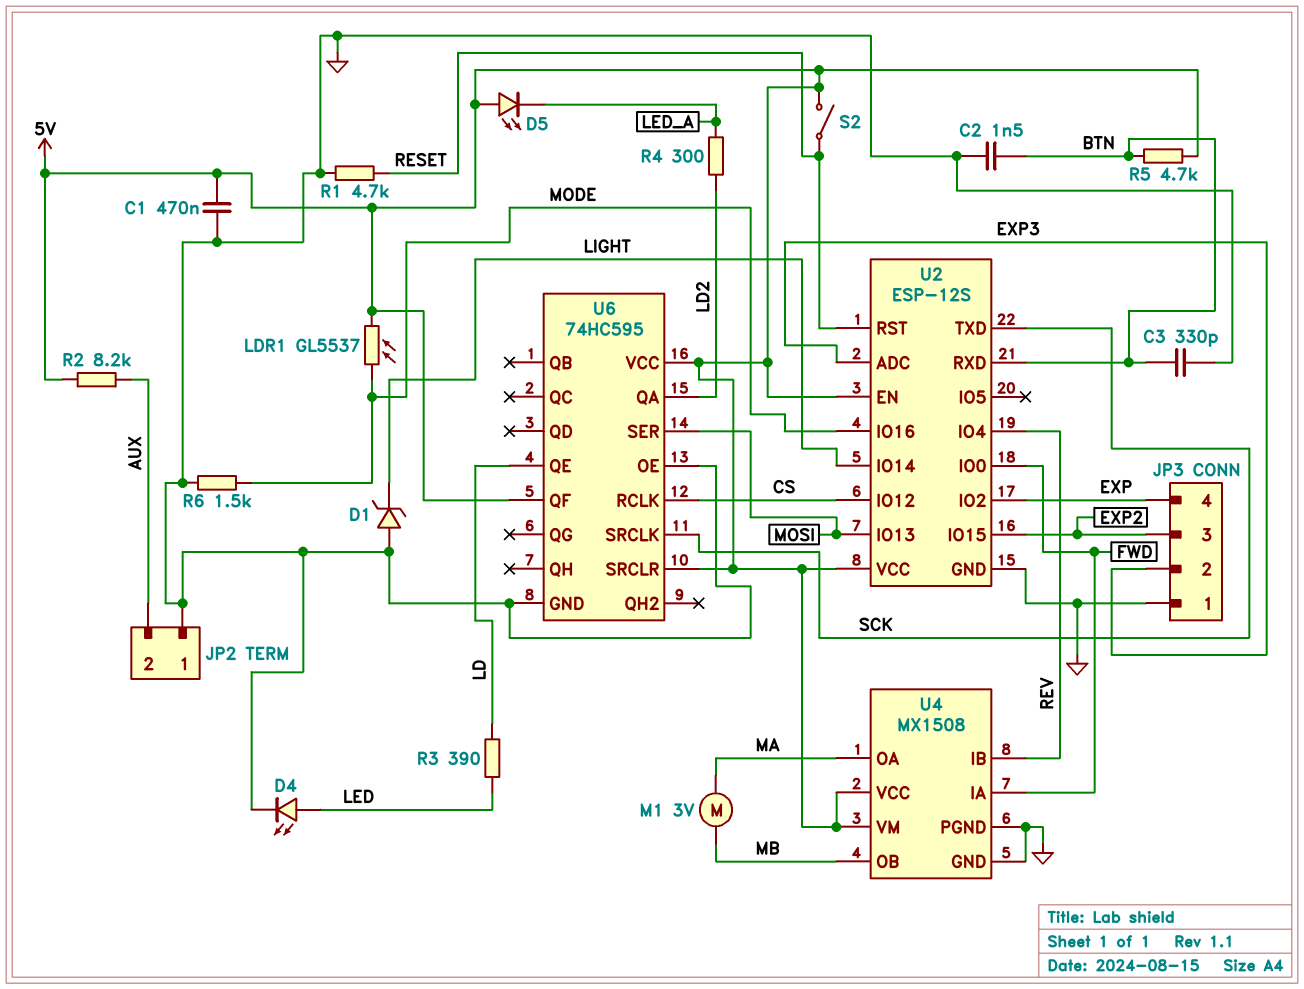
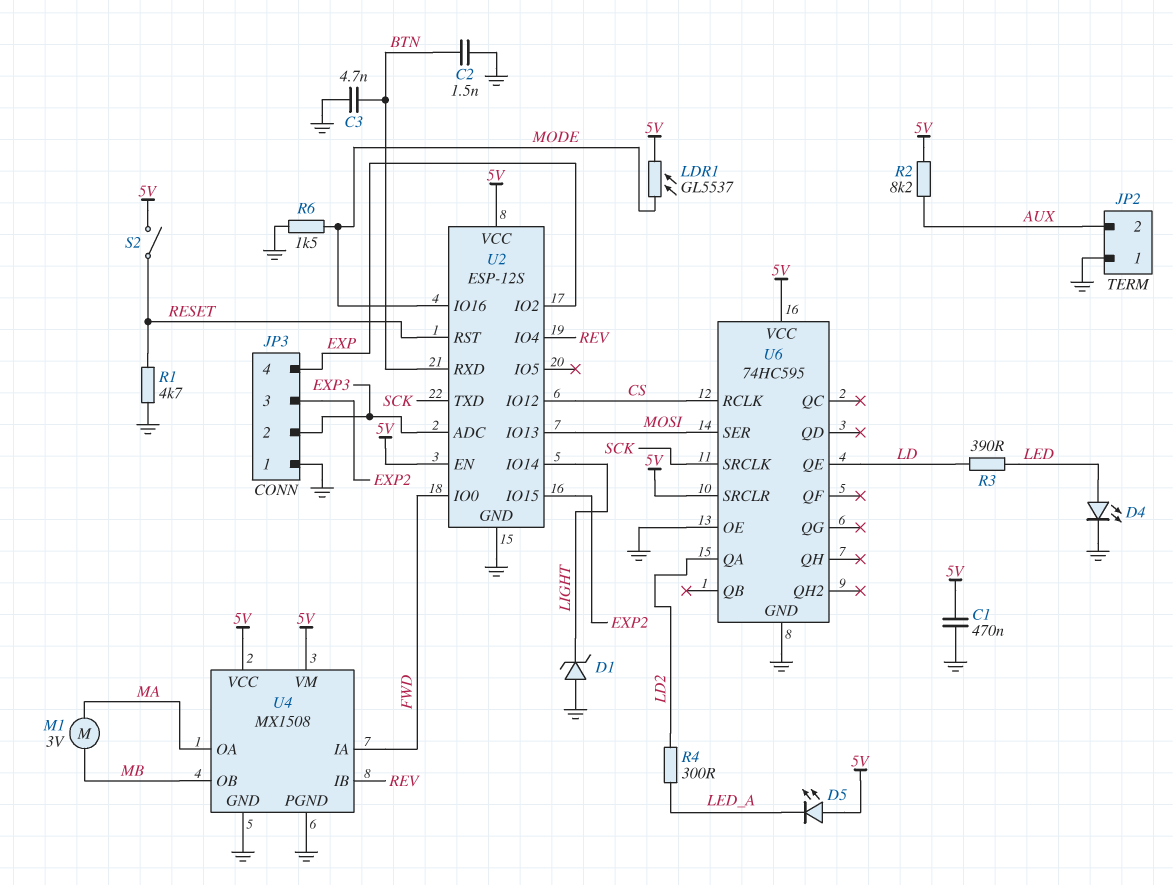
C3: 330pF (BTN, GND) -> 4.7nF (BTN, GND)
R5: 4.7k (5V, BTN) -> none
U6 pin QF: 5V -> none

